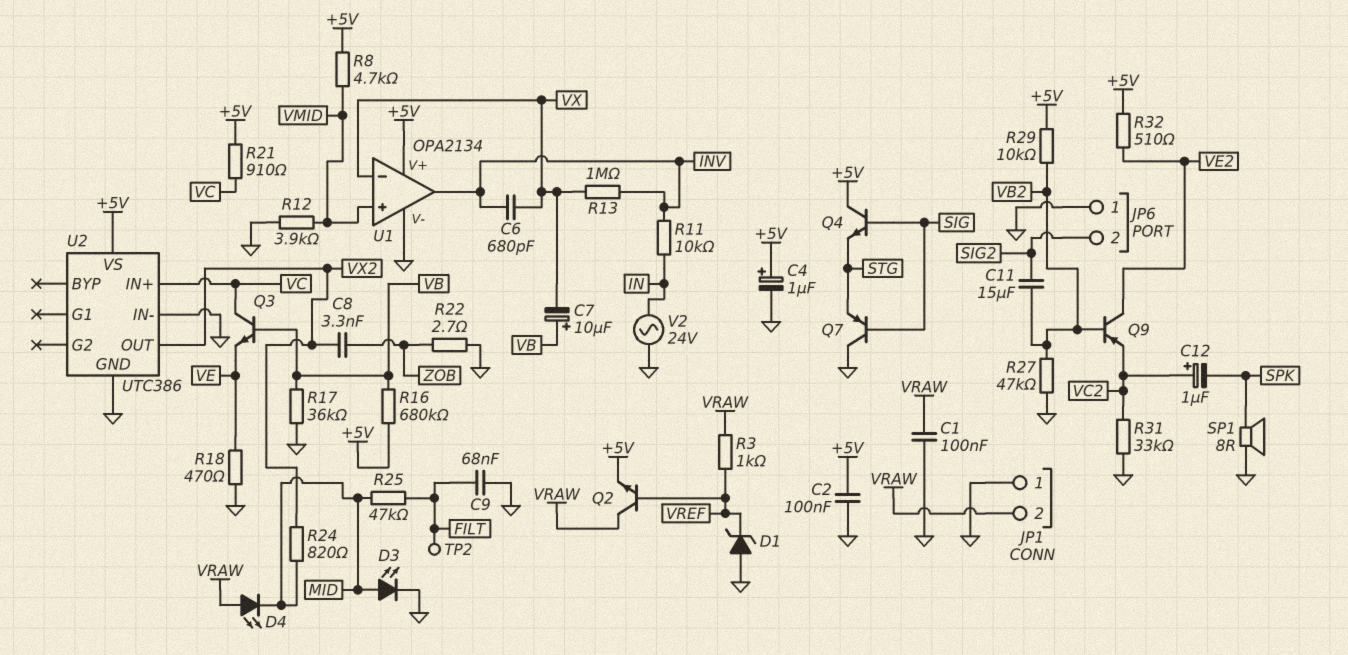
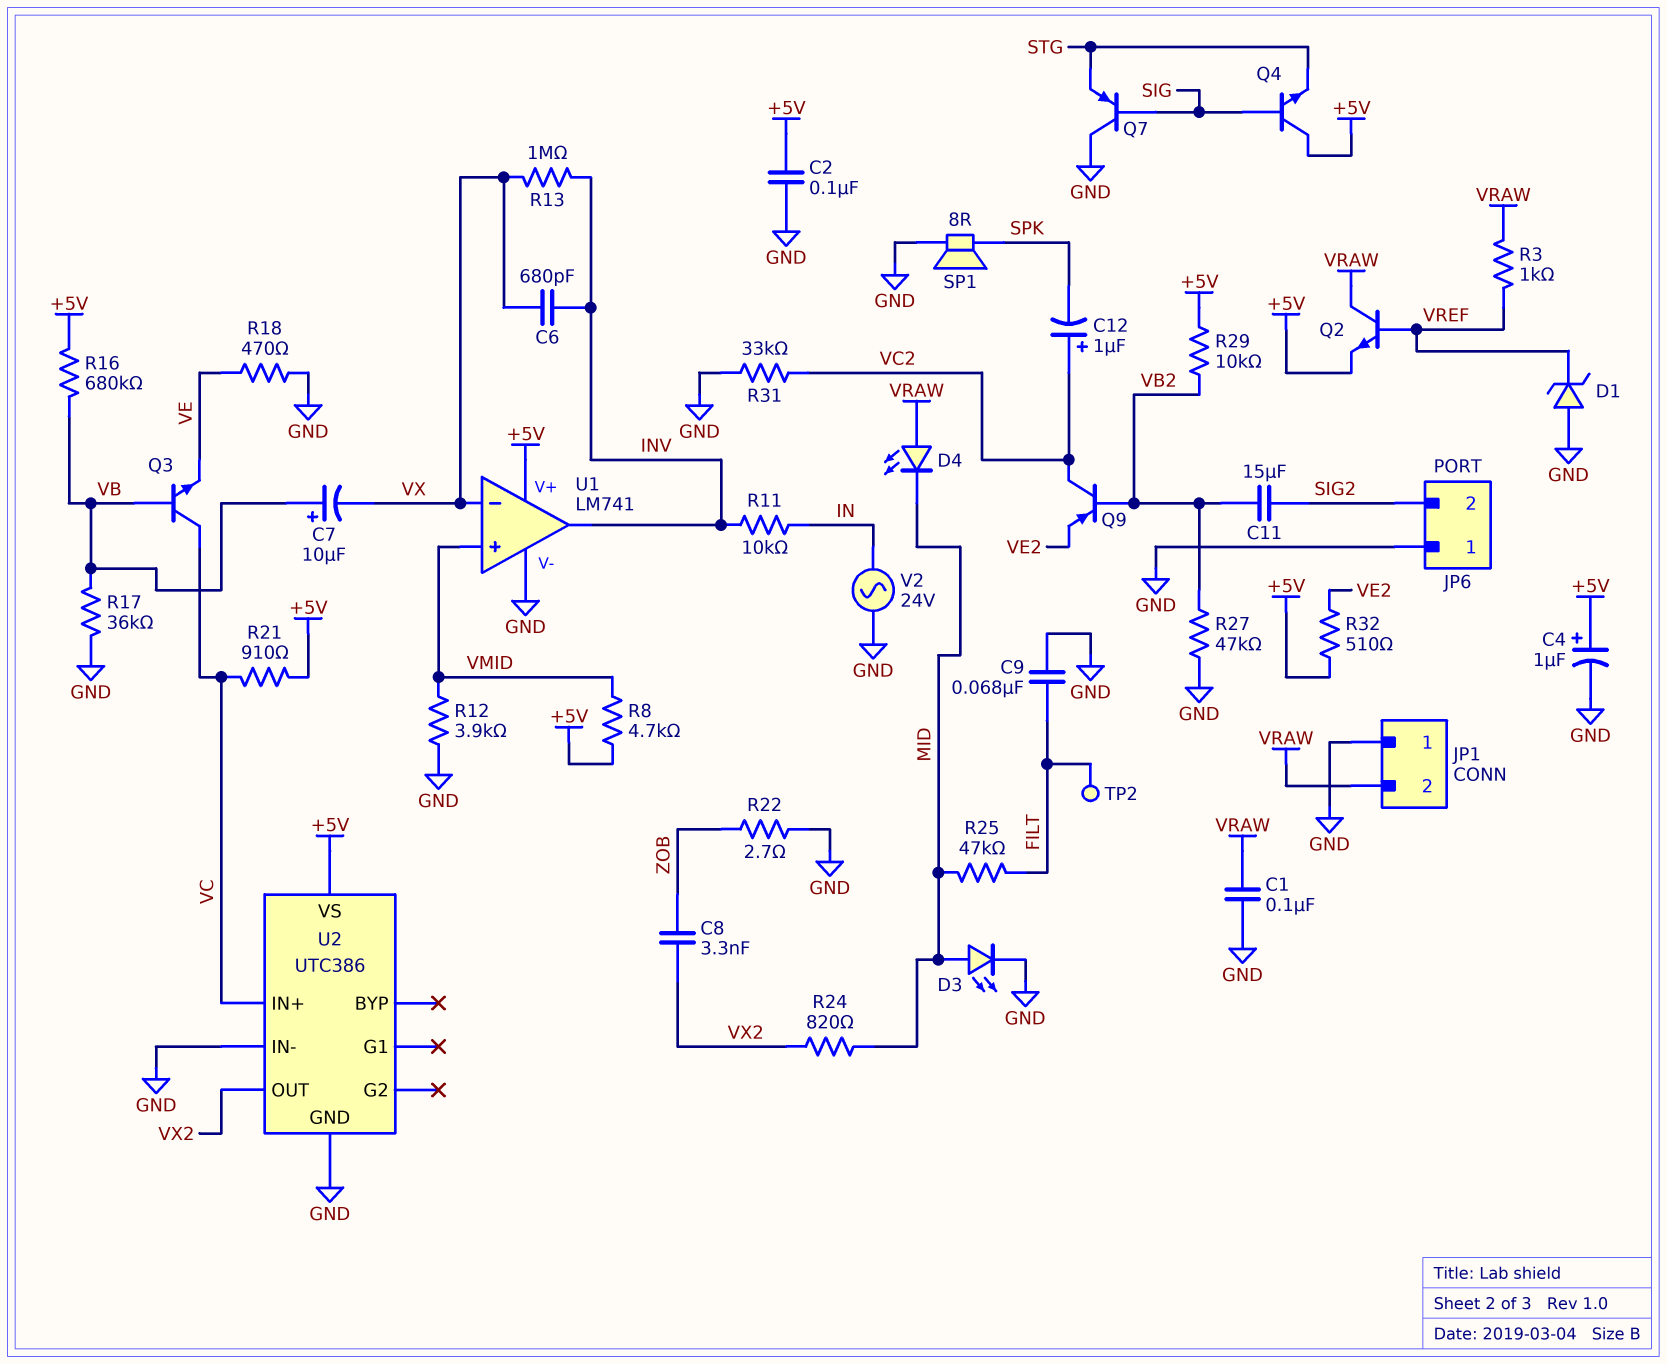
Q9: PNP (B VB2, C VE2, E VC2) -> PNP (B VB2, C VC2, E VE2)
U1: OPA2134 -> LM741

